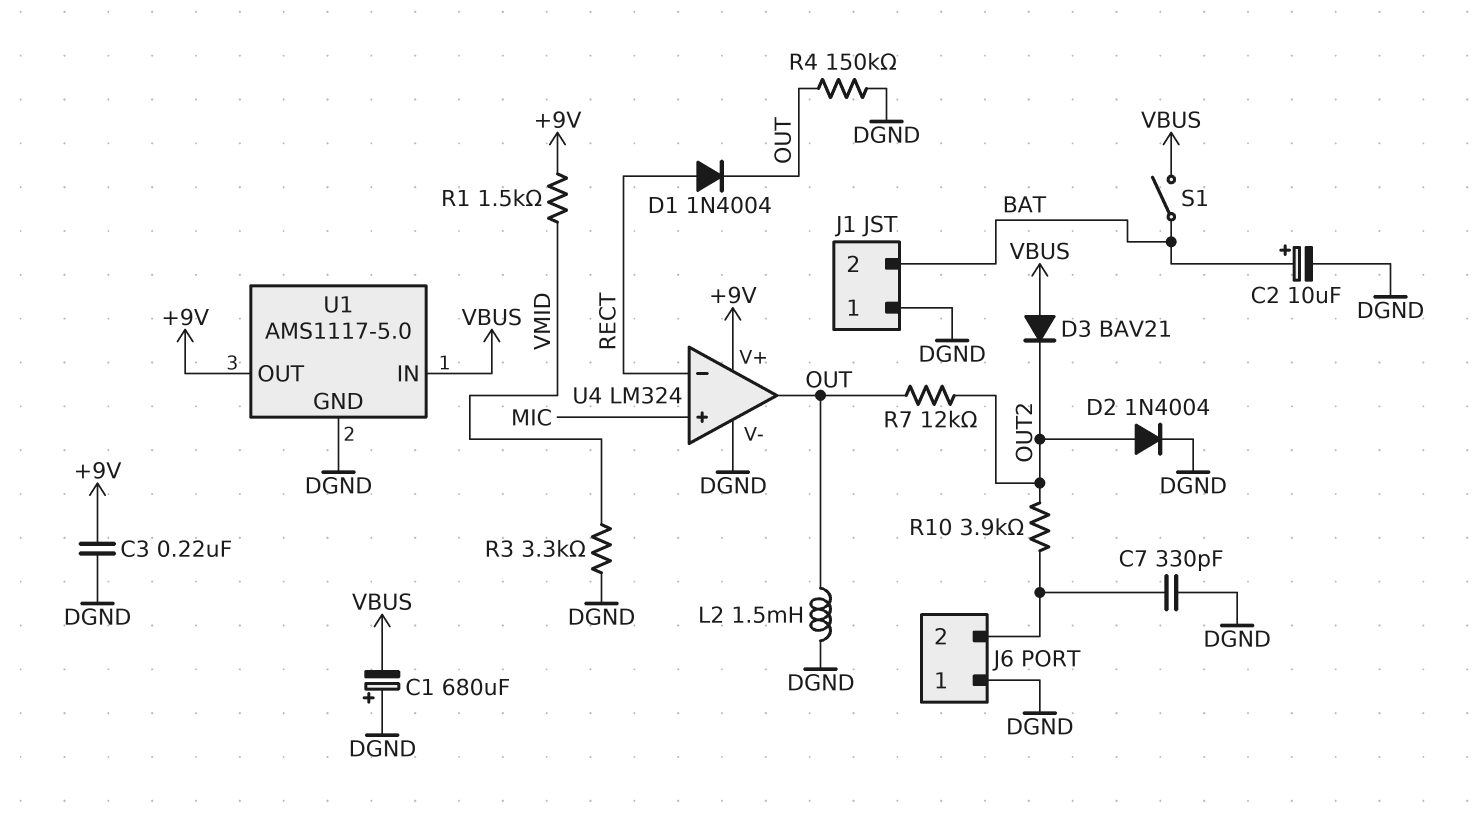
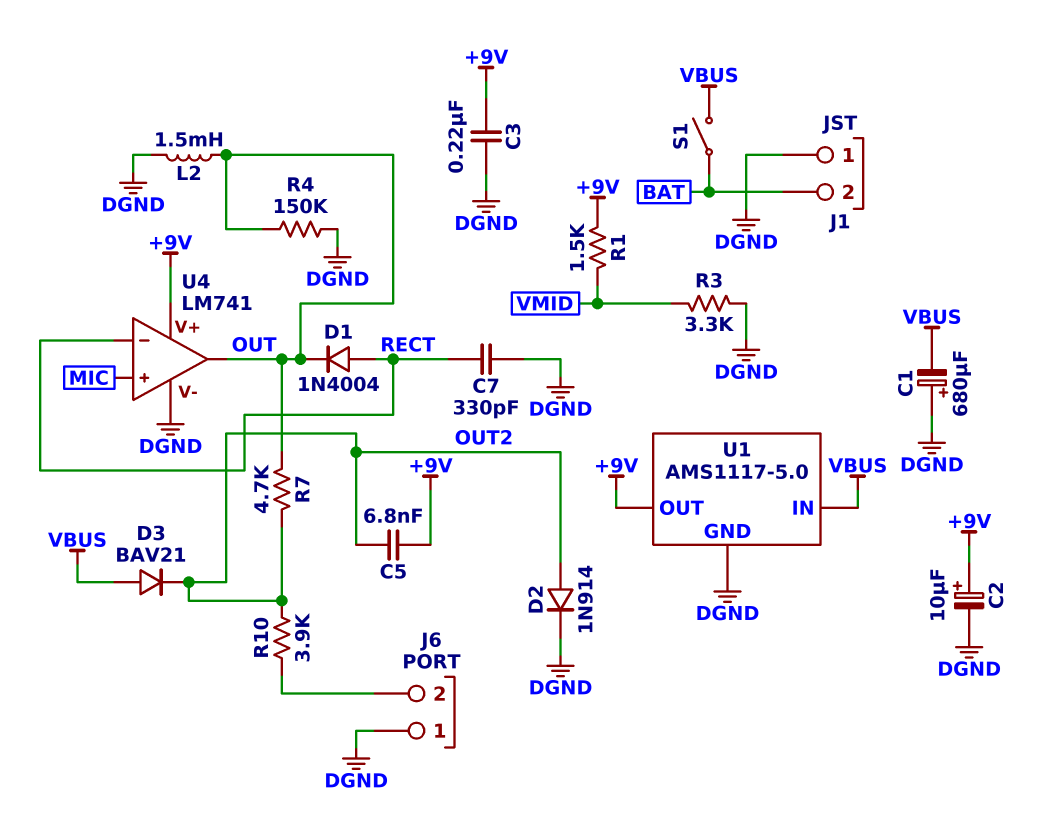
C2: 10uF (plus BAT, minus DGND) -> 10uF (plus +9V, minus DGND)
C5: none -> 6.8nF (+9V, OUT2)
C7: 330pF (DGND, J6/2) -> 330pF (DGND, RECT)
D2: diode 1N4004 (A OUT2, K DGND) -> diode 1N914 (A OUT2, K DGND)
R7: 12k (OUT, OUT2) -> 4.7k (OUT, OUT2)
U4: LM324 -> LM741

